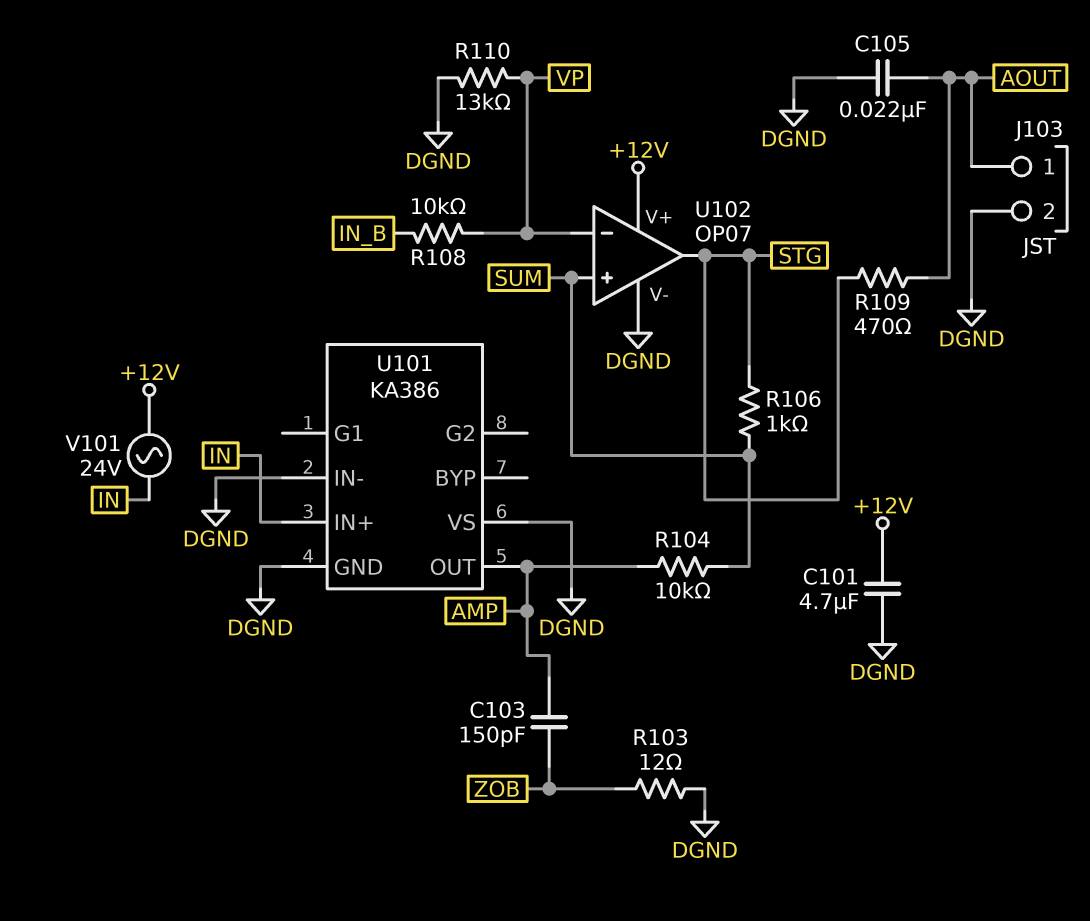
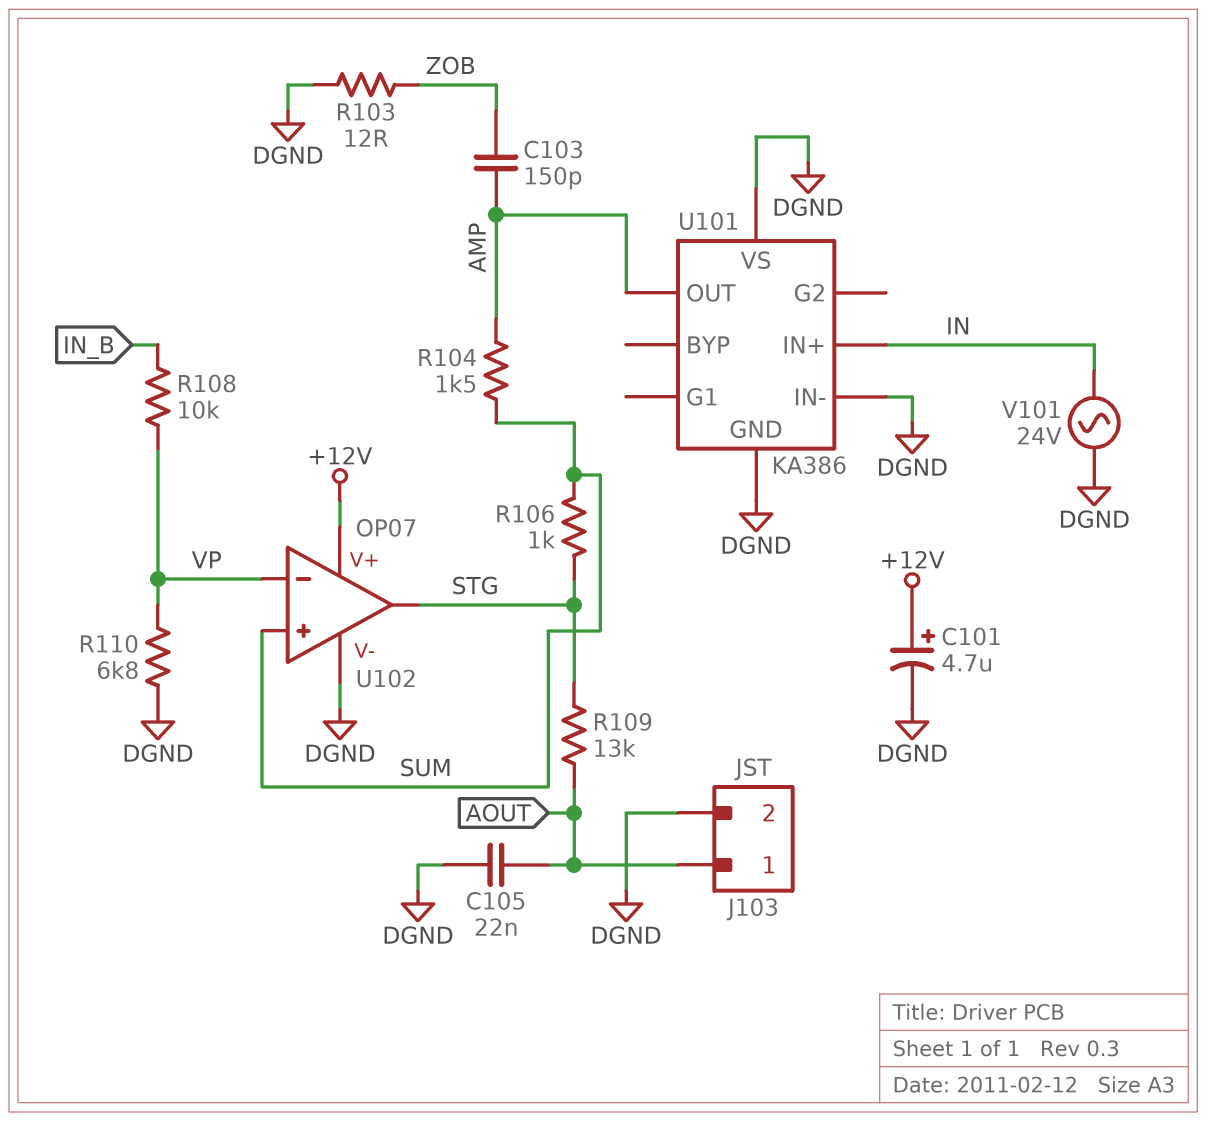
C101: 4.7uF (+12V, DGND) -> 4.7uF (plus +12V, minus DGND)
R104: 10k (AMP, SUM) -> 1.5k (AMP, SUM)
R109: 470 (AOUT, STG) -> 13k (AOUT, STG)
R110: 13k (DGND, VP) -> 6.8k (DGND, VP)
V101: AC 24V (+12V, IN) -> AC 24V (DGND, IN)

